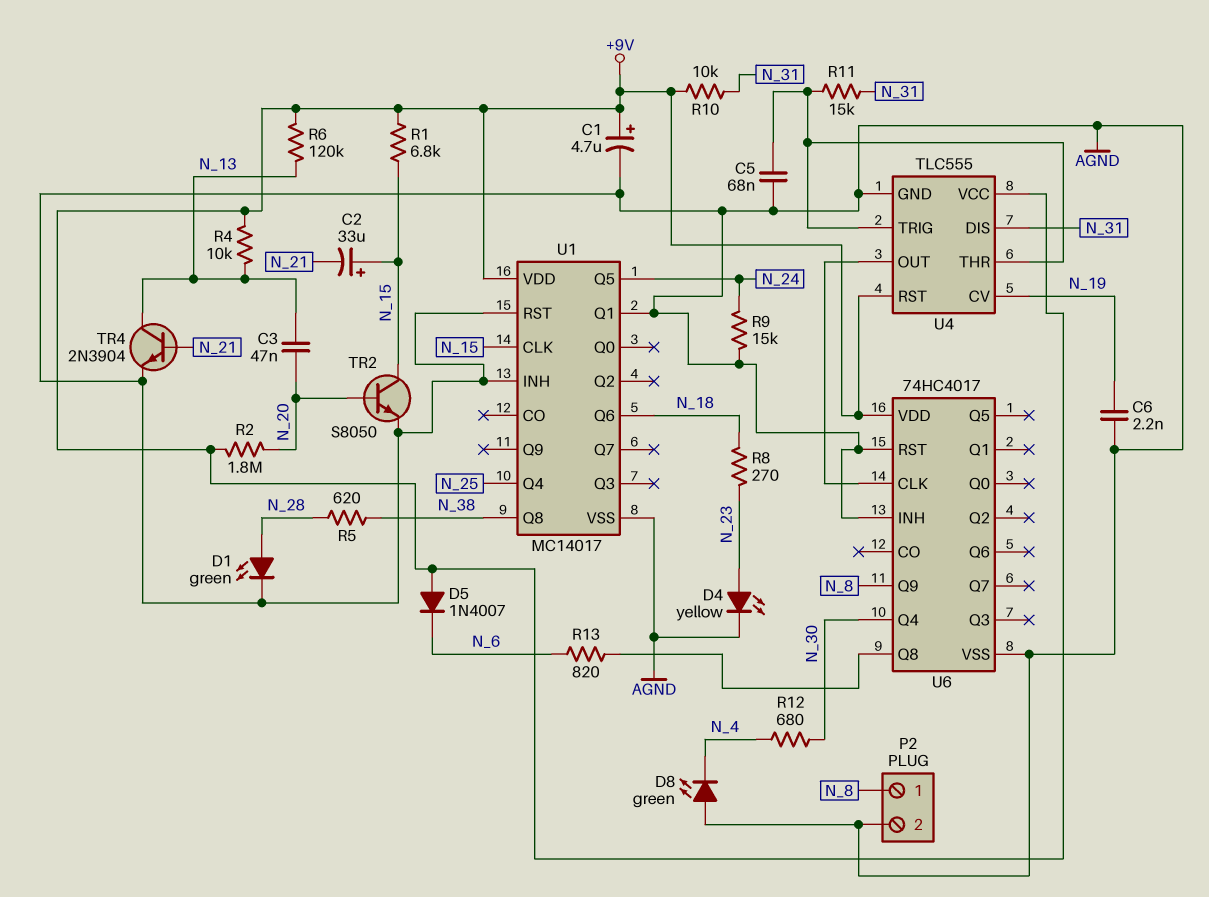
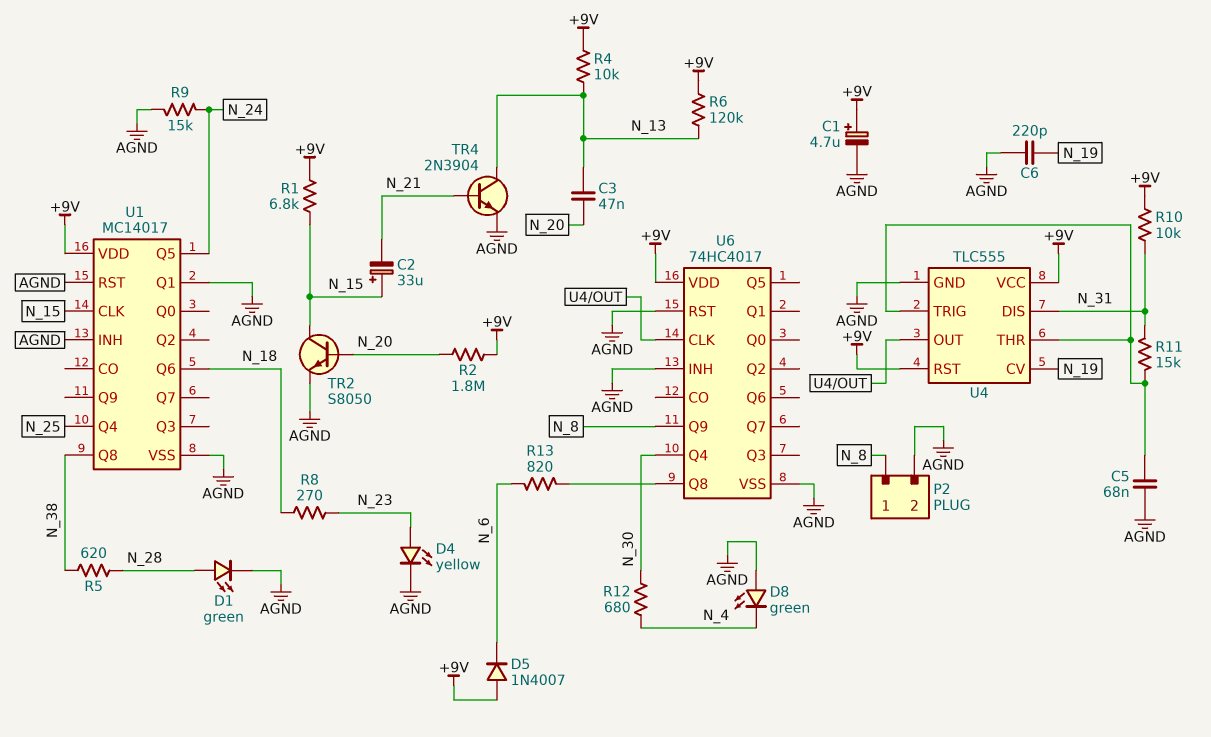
C6: 2.2nF (AGND, N_19) -> 220pF (AGND, N_19)

